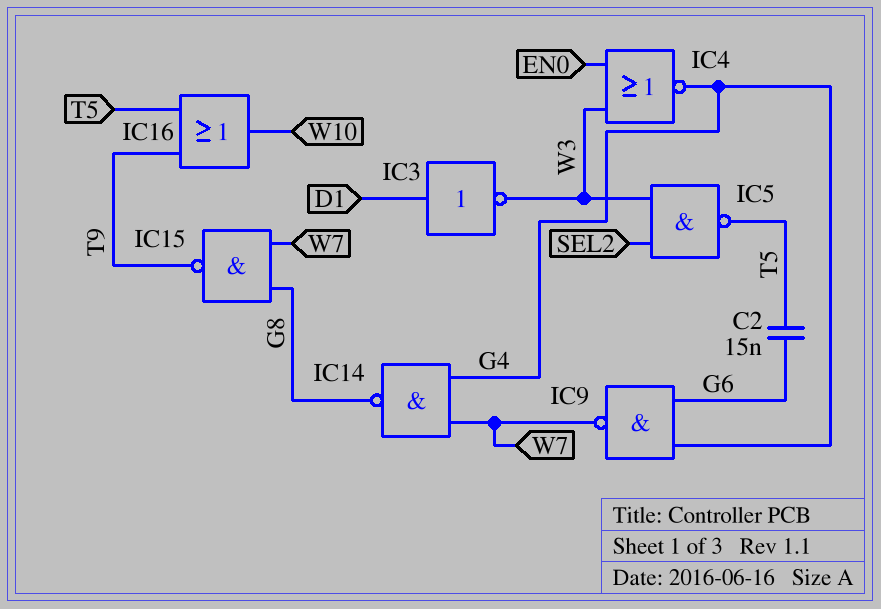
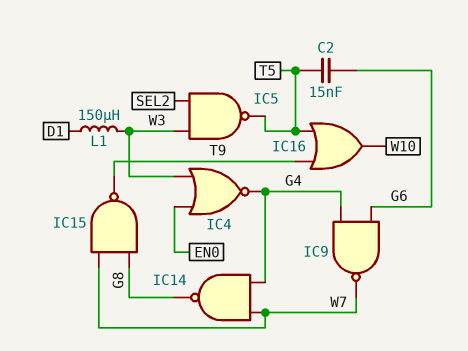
IC3: NOT (in D1, out W3) -> none
L1: none -> 150uH (D1, W3)

